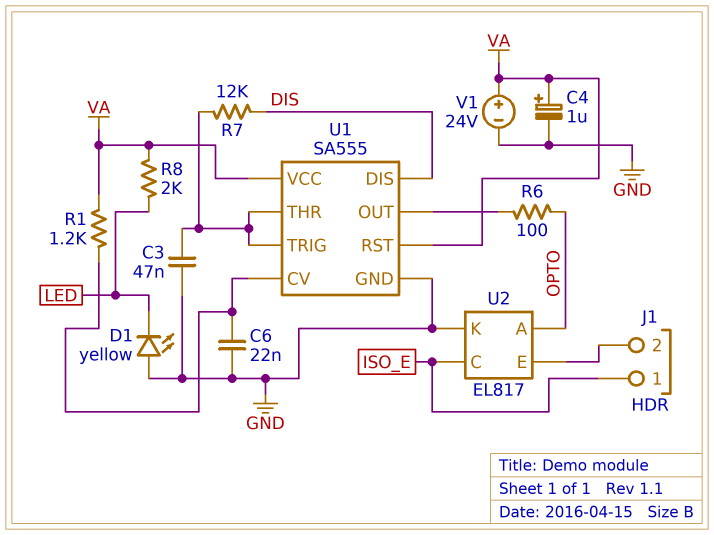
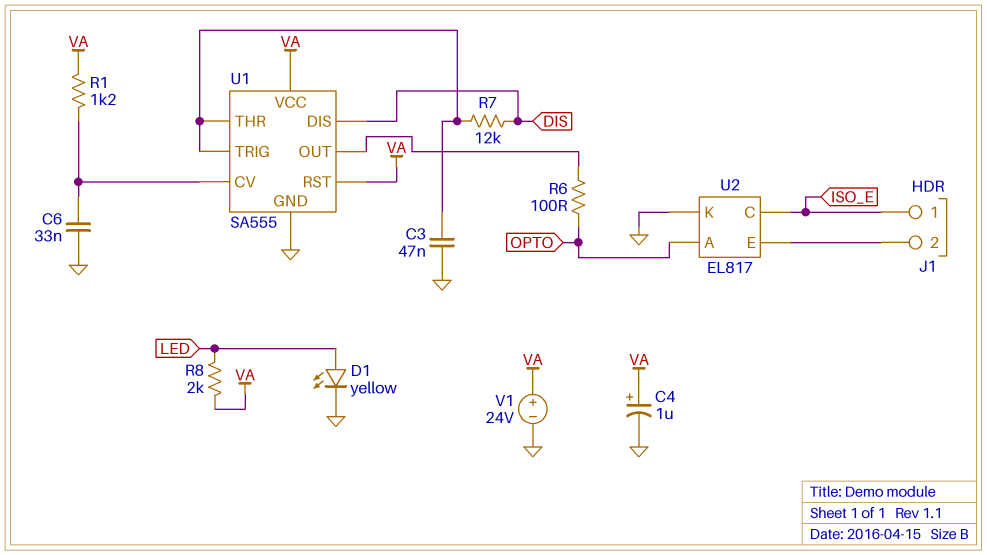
C6: 22nF (GND, U1/CV) -> 33nF (GND, U1/CV)
D1: LED yellow (A GND, K LED) -> LED yellow (A LED, K GND)

